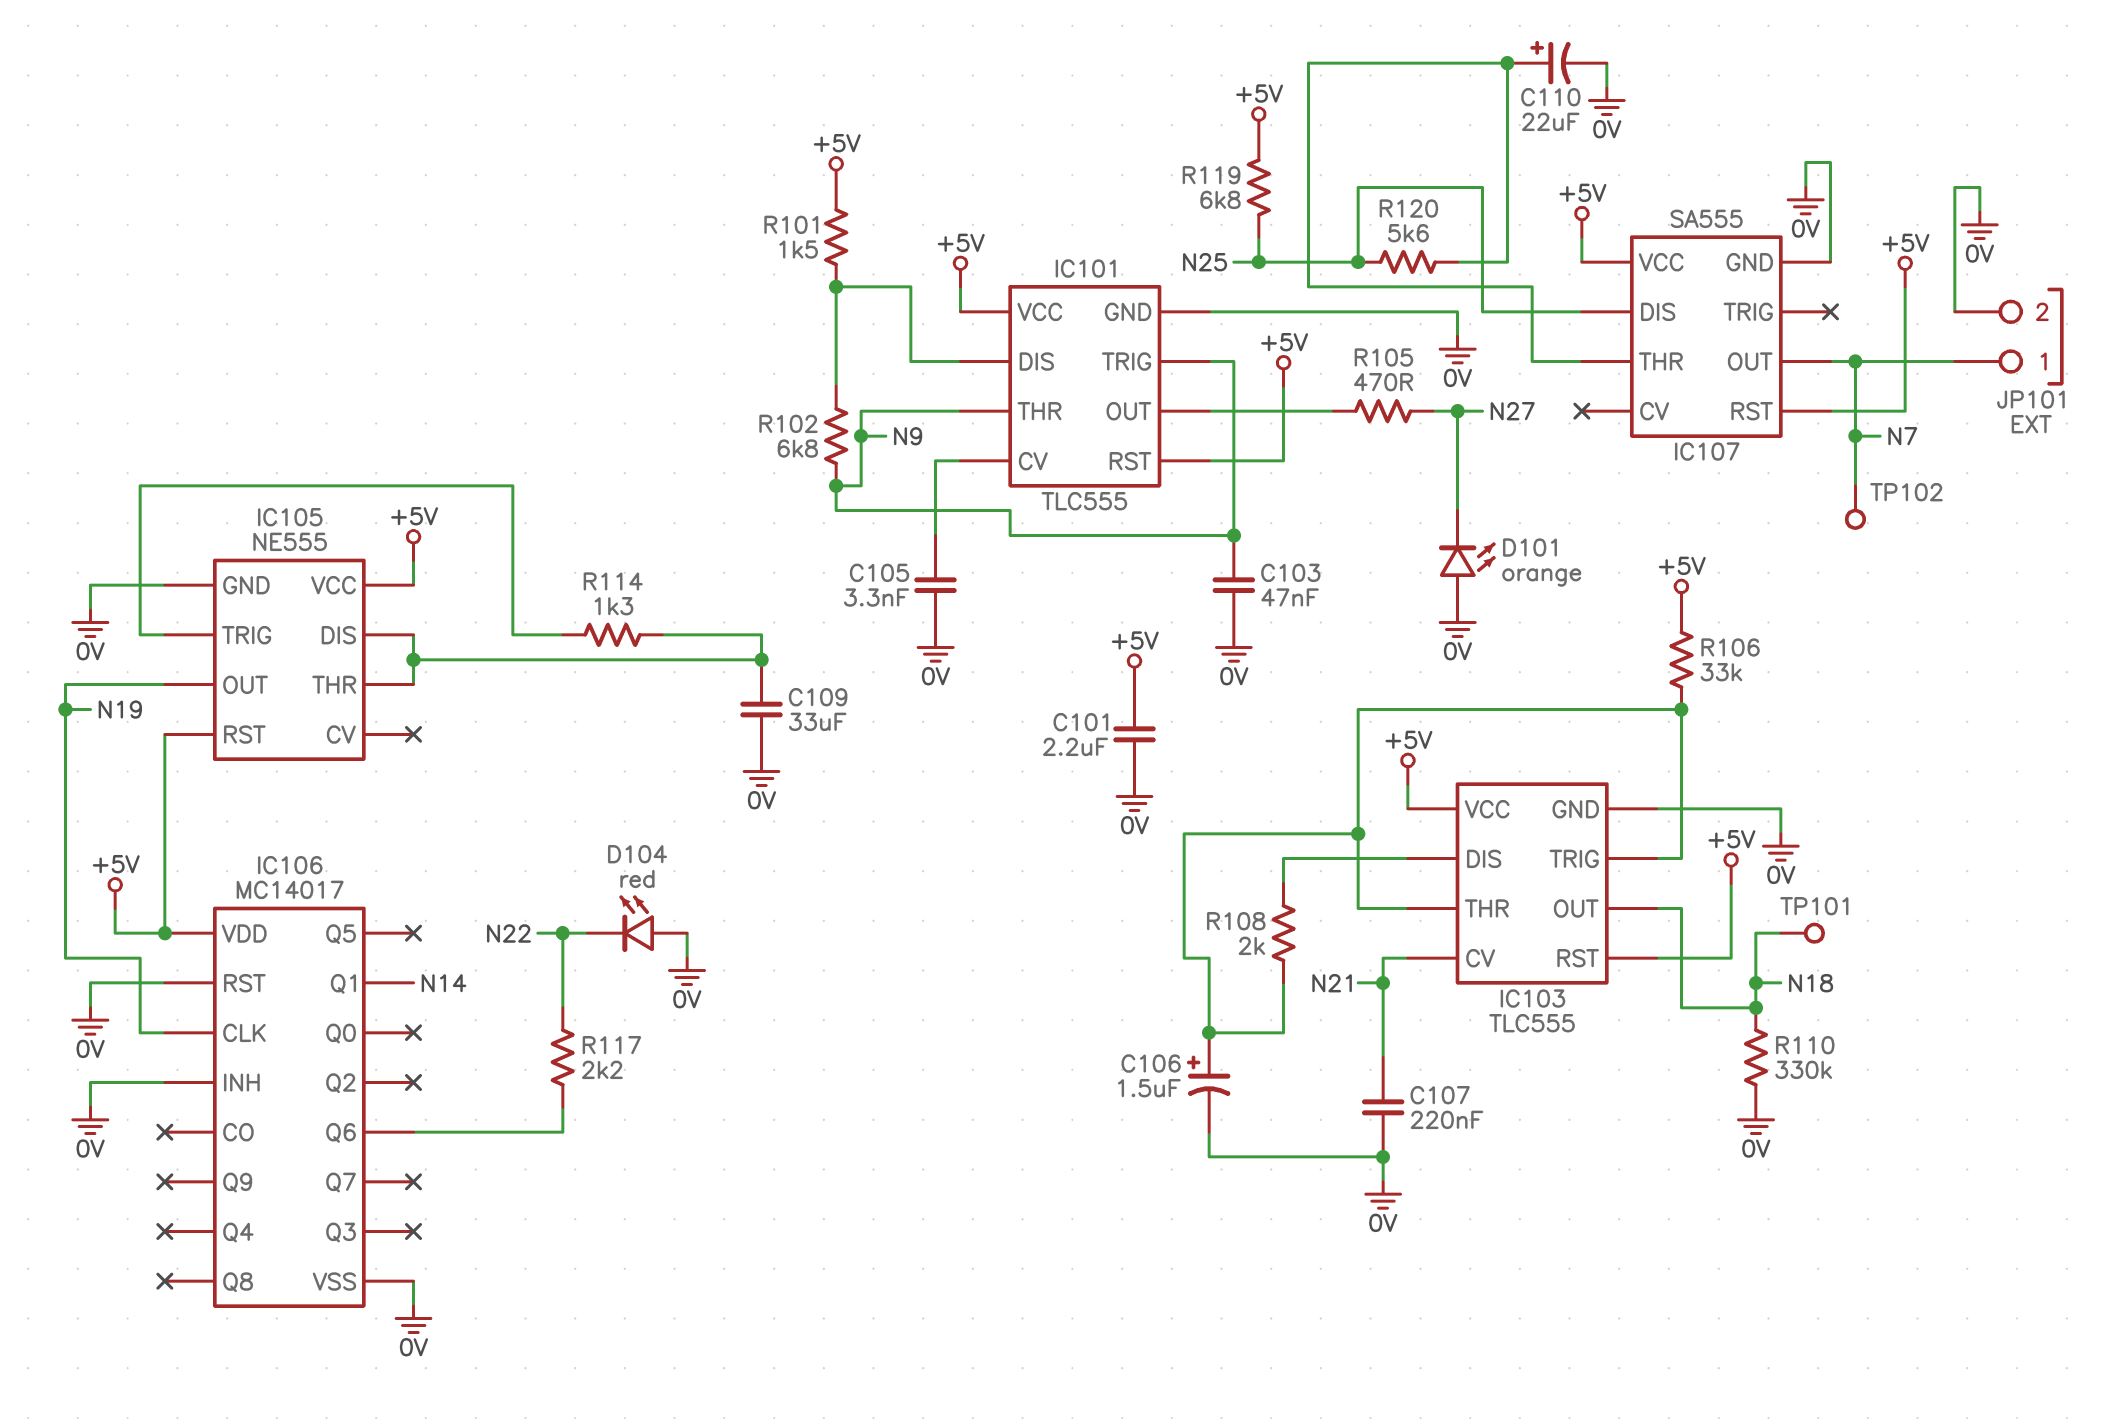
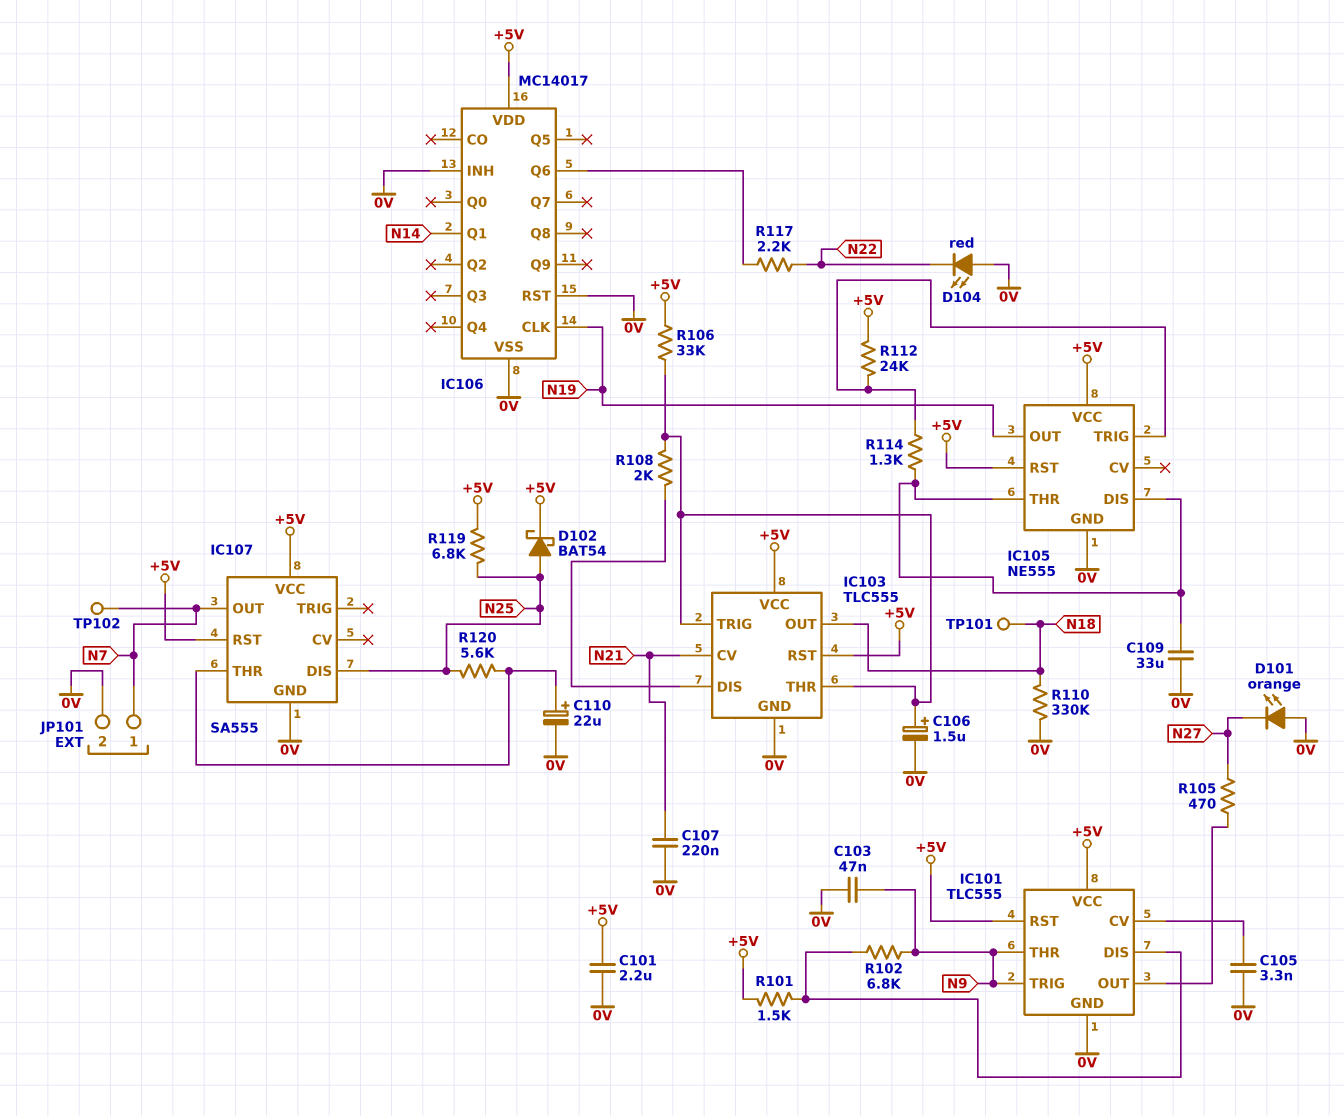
D102: none -> schottky BAT54 (A N25, K +5V)
R112: none -> 24k (+5V, IC105/TRIG)

